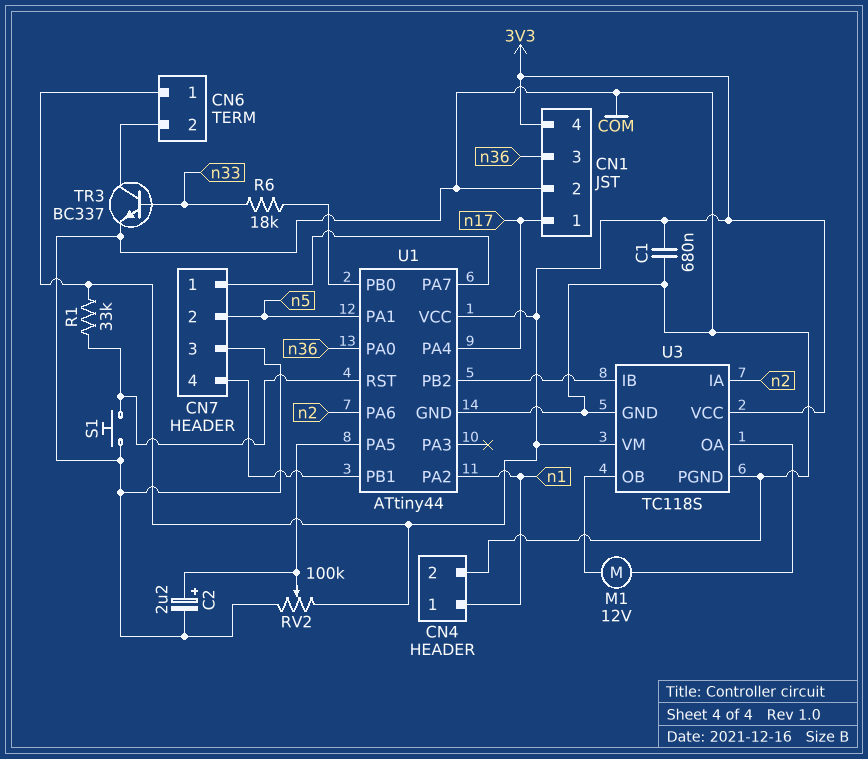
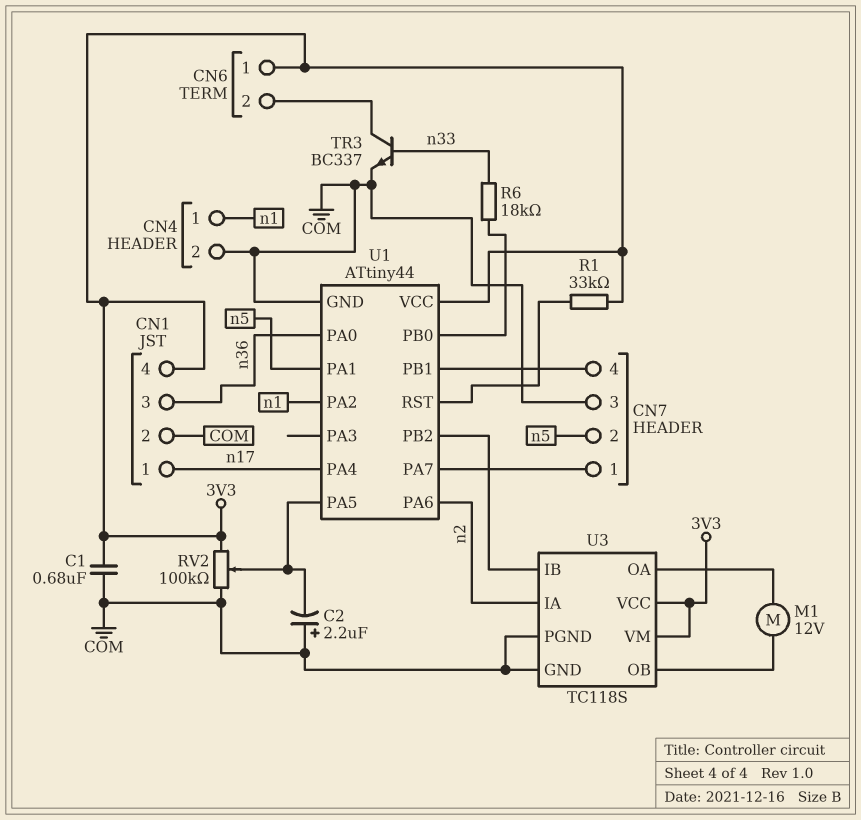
C2: 2.2uF (plus U1/PA5, minus COM) -> 2.2uF (plus COM, minus U1/PA5)
S1: button (COM, U1/RST) -> none

